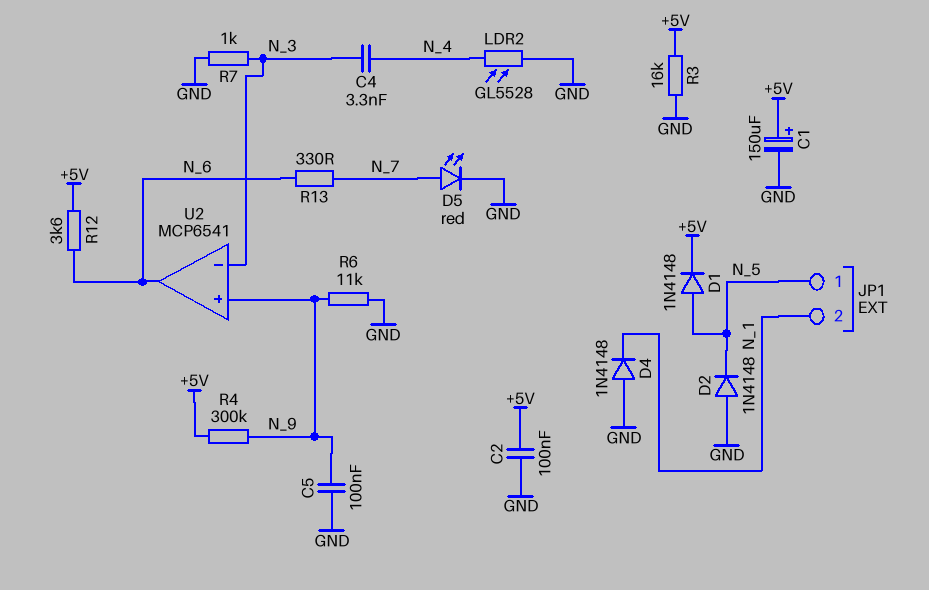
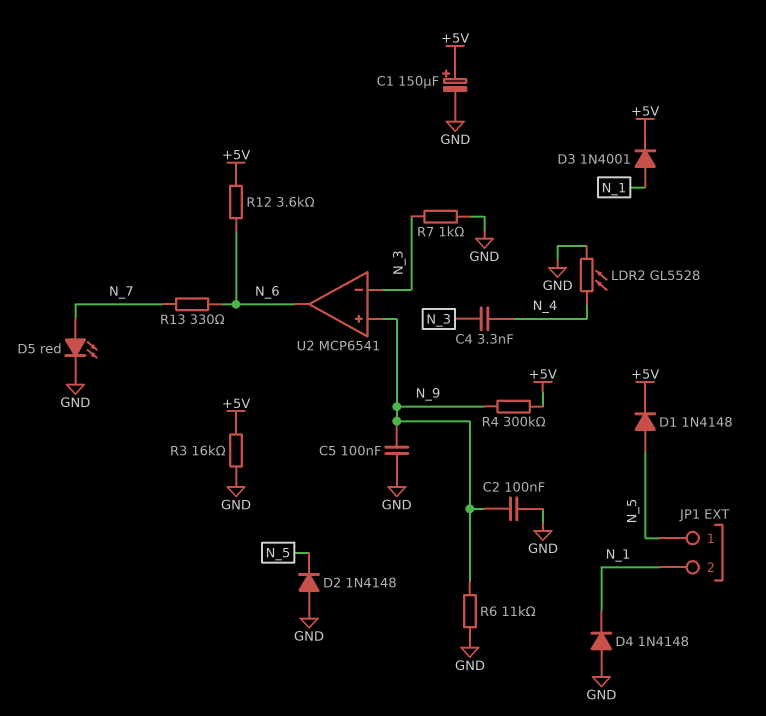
C2: 100nF (+5V, GND) -> 100nF (GND, N_9)
D3: none -> diode 1N4001 (A N_1, K +5V)

